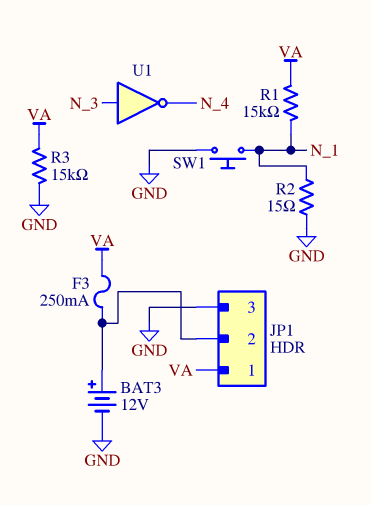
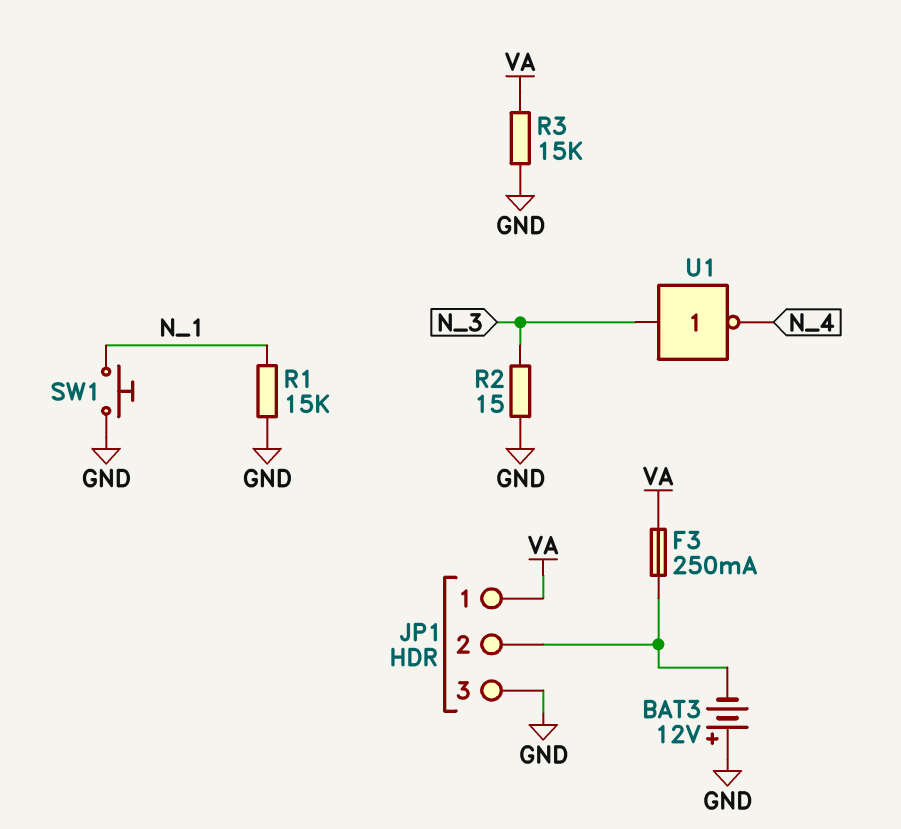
BAT3: 12V (plus JP1/2, minus GND) -> 12V (plus GND, minus JP1/2)
R1: 15k (N_1, VA) -> 15k (GND, N_1)
R2: 15 (GND, N_1) -> 15 (GND, N_3)

